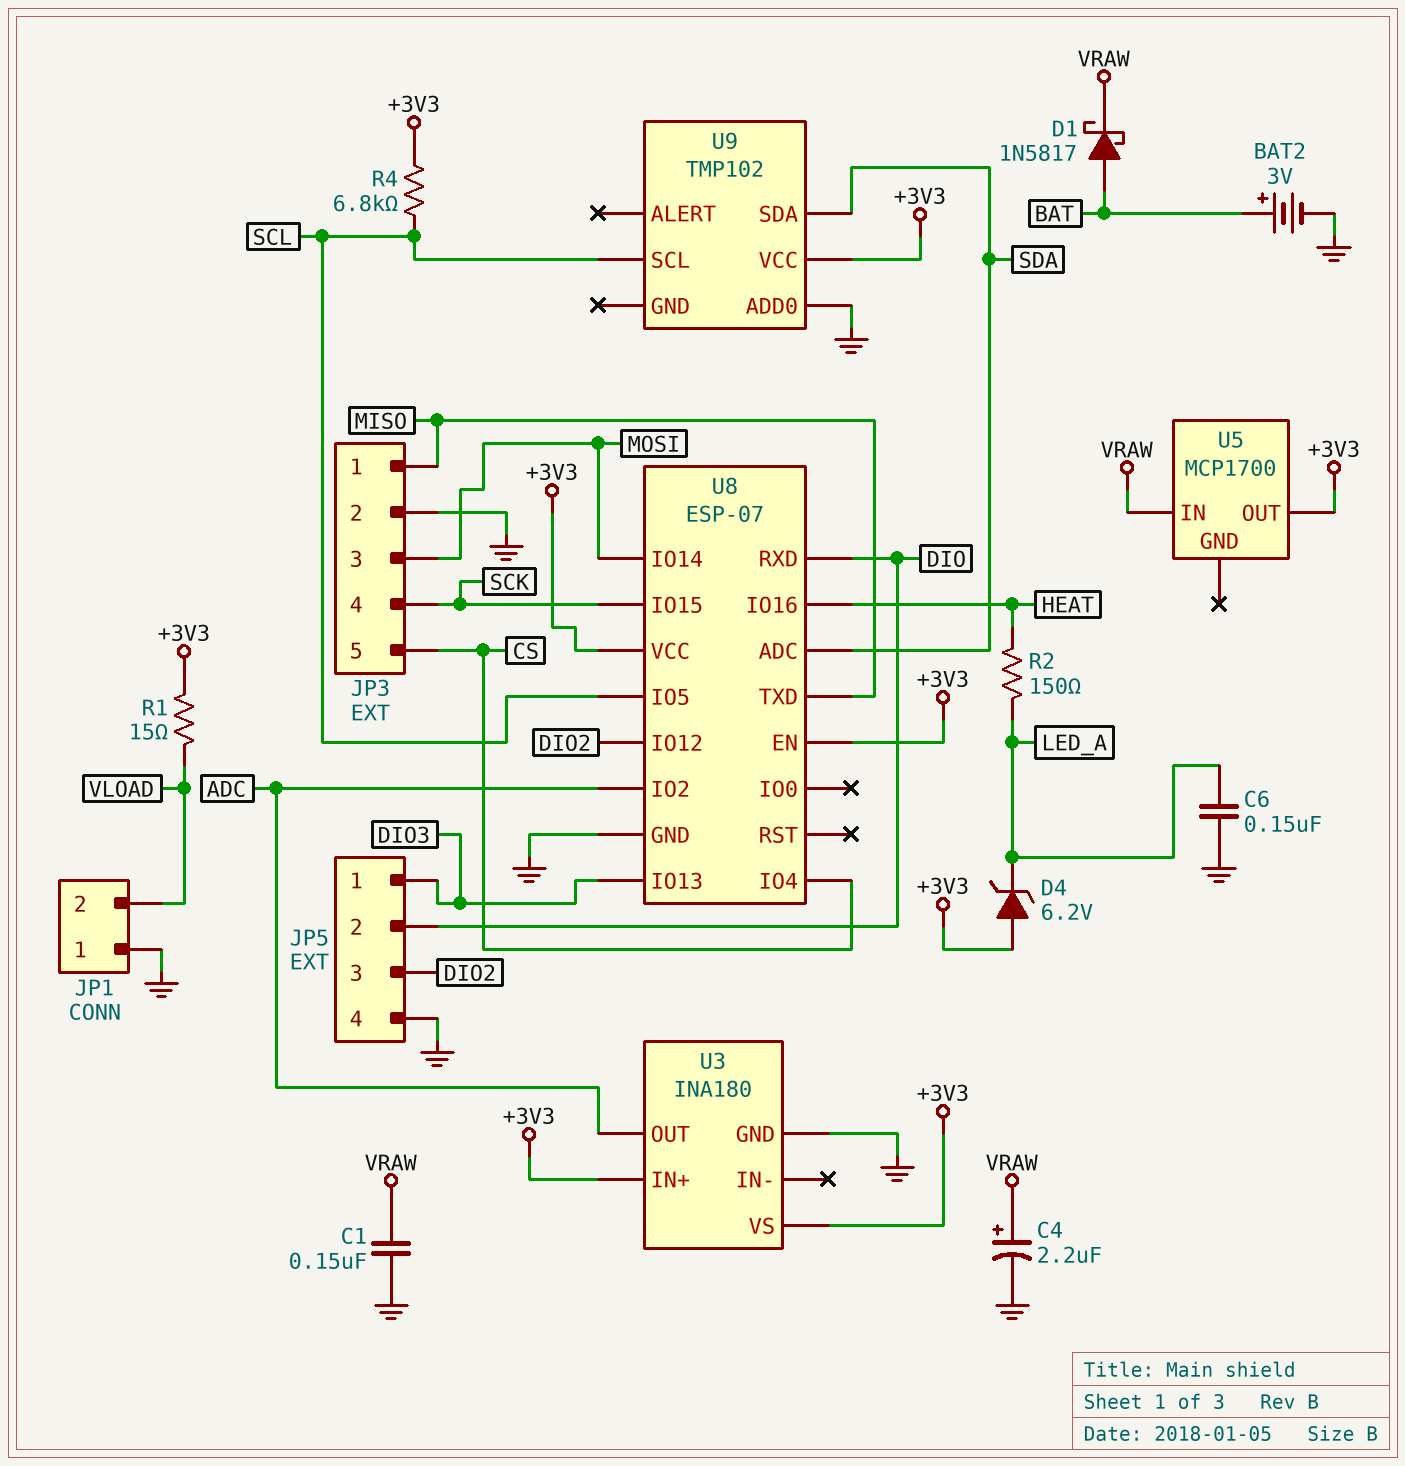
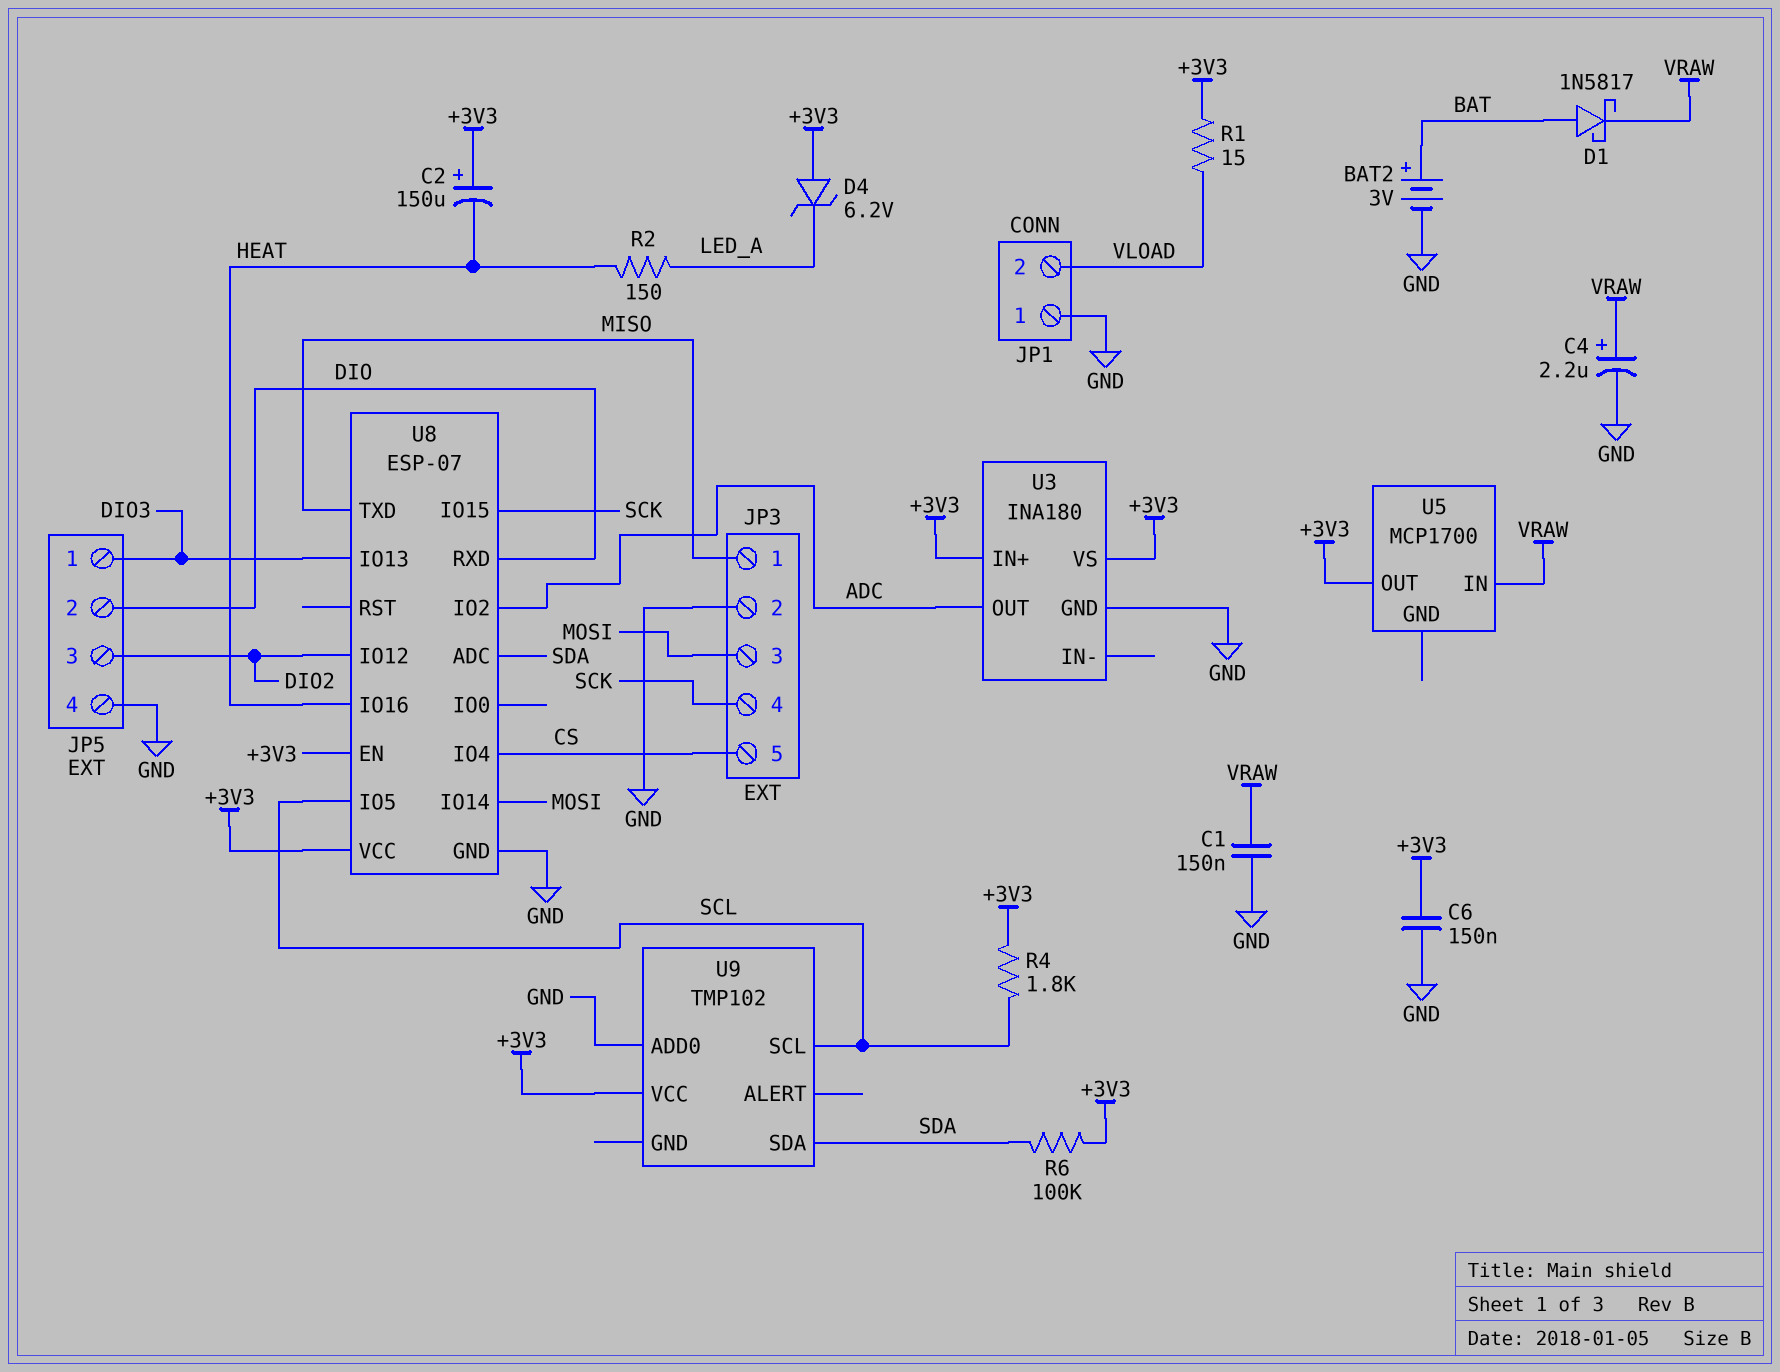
C2: none -> 150uF (plus +3V3, minus HEAT)
C6: 150nF (GND, LED_A) -> 150nF (+3V3, GND)
R4: 6.8k (+3V3, SCL) -> 1.8k (+3V3, SCL)
R6: none -> 100k (+3V3, SDA)

